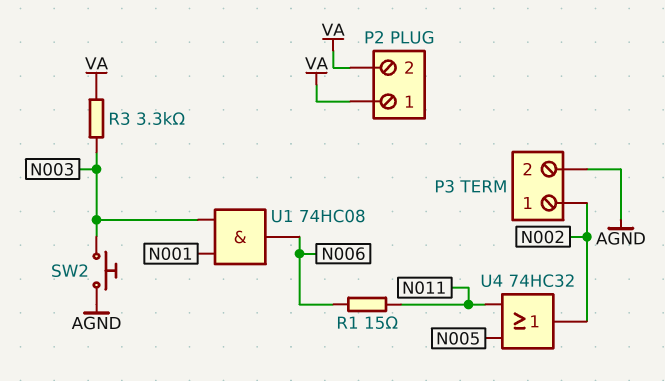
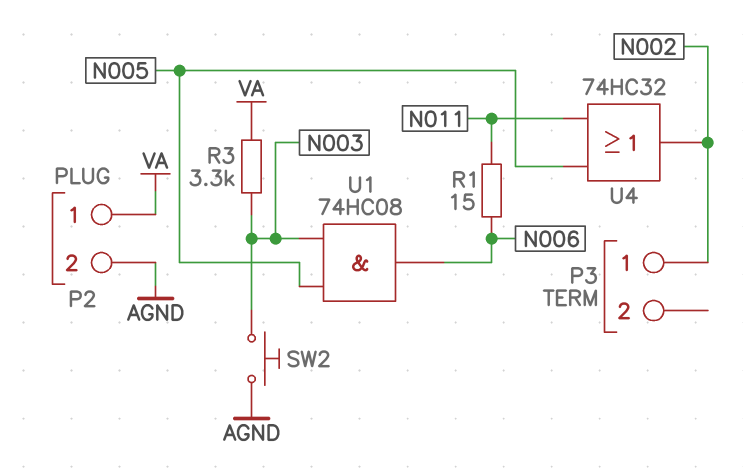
P2 pin 2: VA -> AGND
P3 pin 2: AGND -> none
U1: AND 74HC08 (in N001, in N003, out N006) -> AND 74HC08 (in N003, in N005, out N006)

